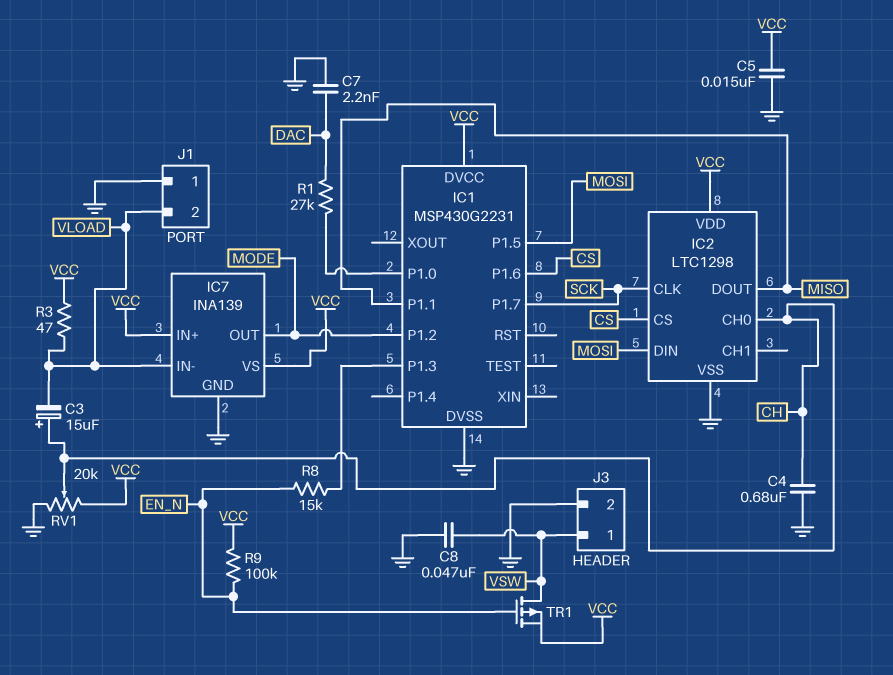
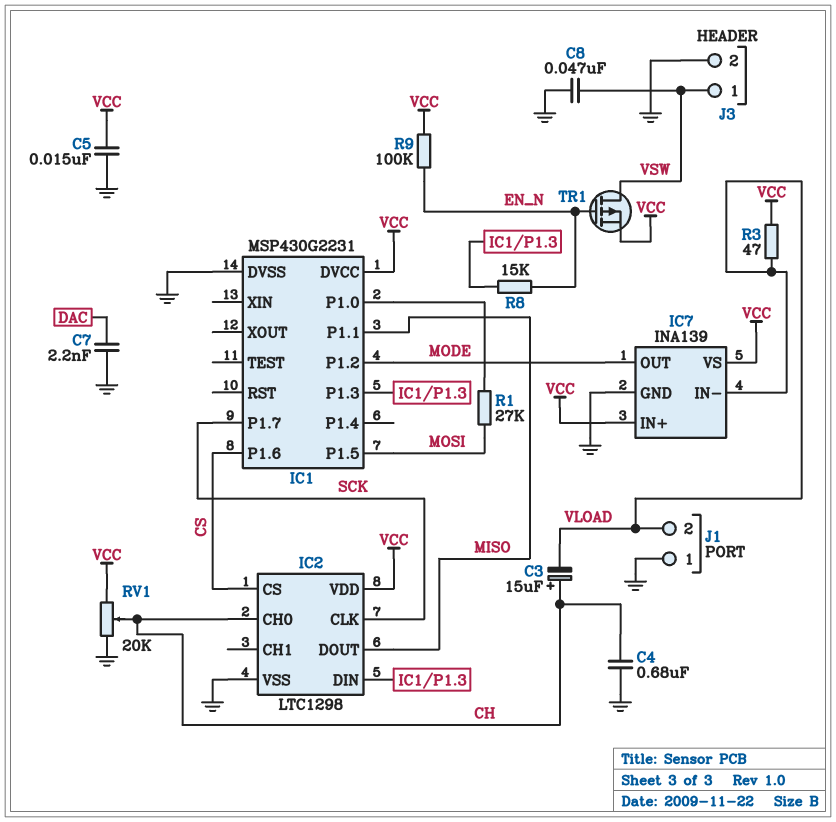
IC2 pin DIN: MOSI -> IC1/P1.3
R1: 27k (DAC, IC1/P1.0) -> 27k (IC1/P1.0, MOSI)

